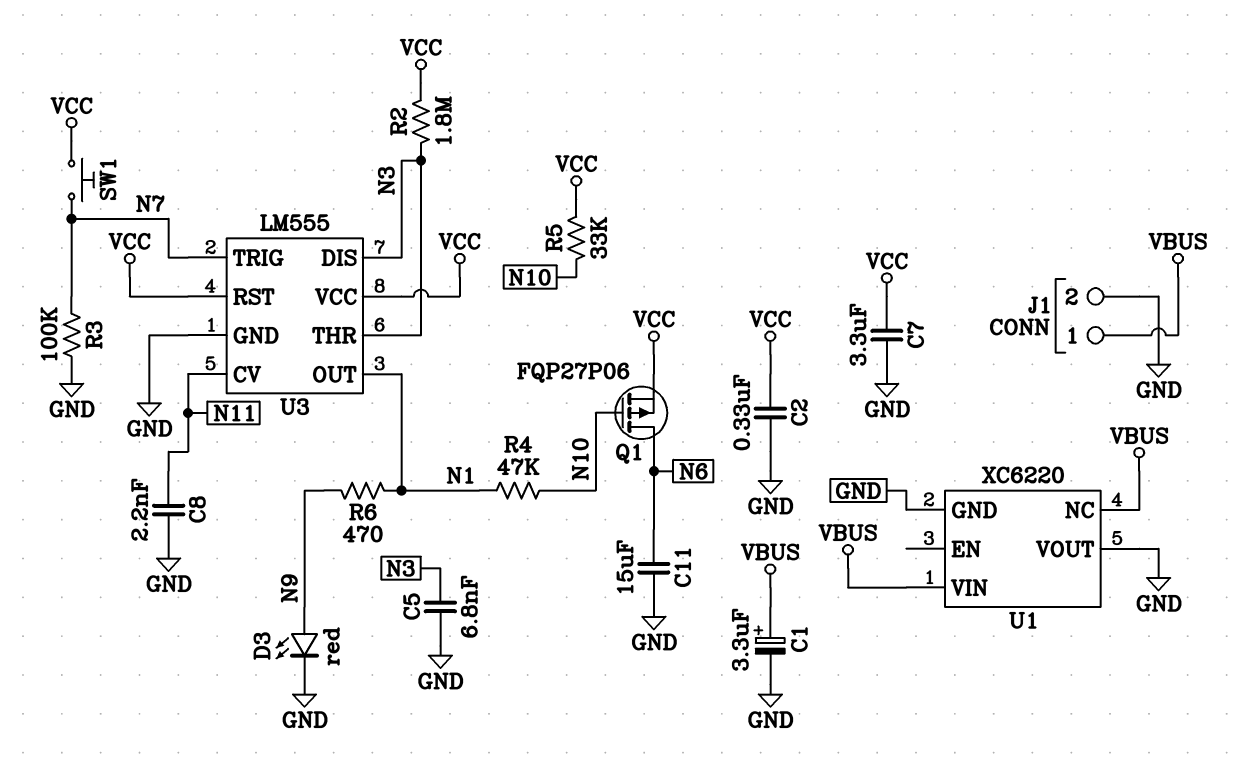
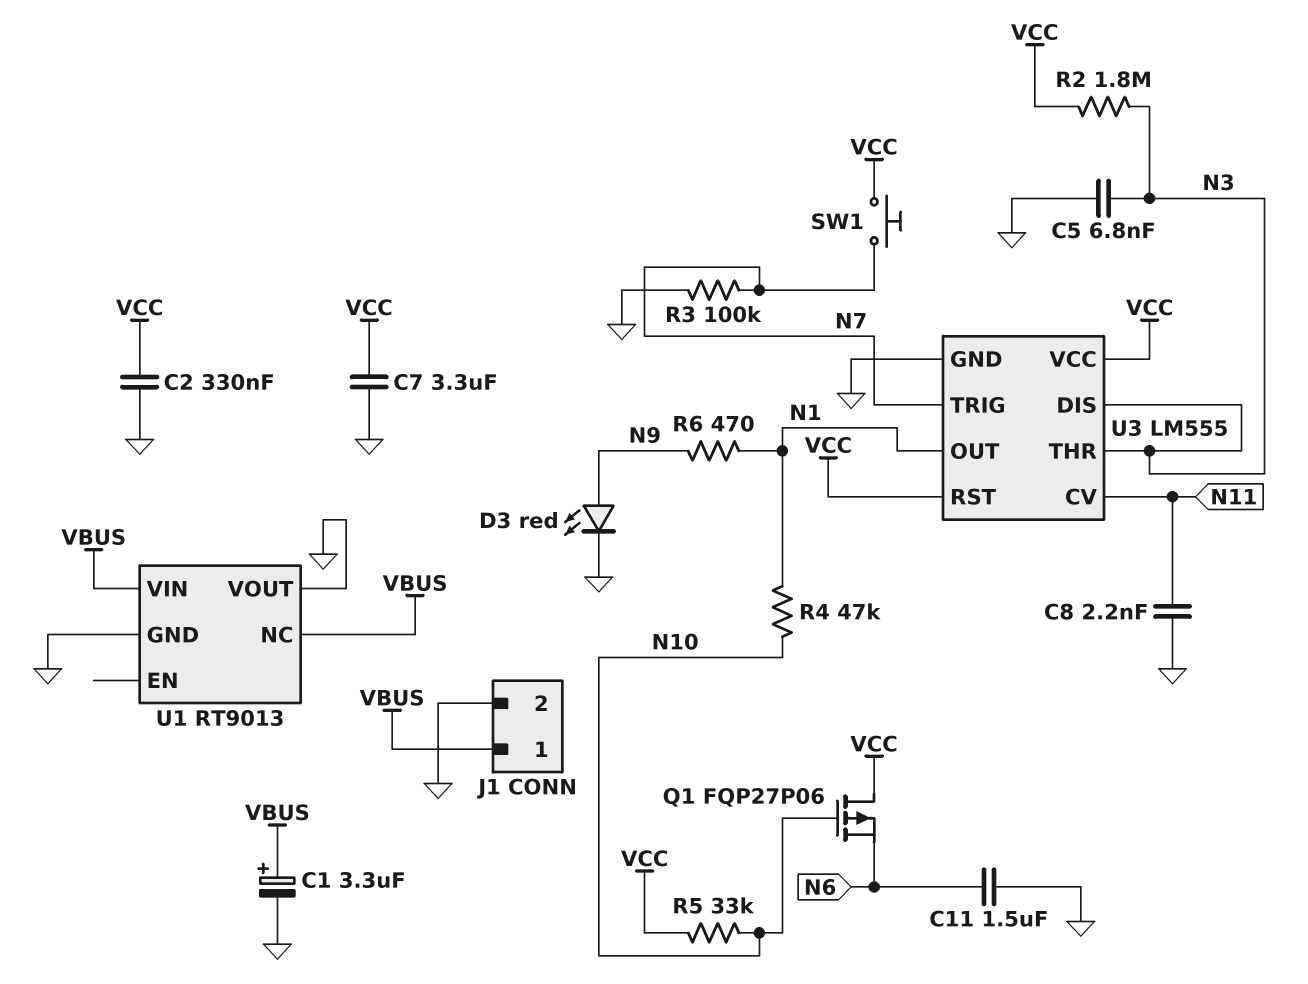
C11: 15uF (GND, N6) -> 1.5uF (GND, N6)
Q1: PMOS FQP27P06 (G N10, D N6, S VCC) -> PMOS FQP27P06 (G N10, D VCC, S N6)
U1: XC6220 -> RT9013

